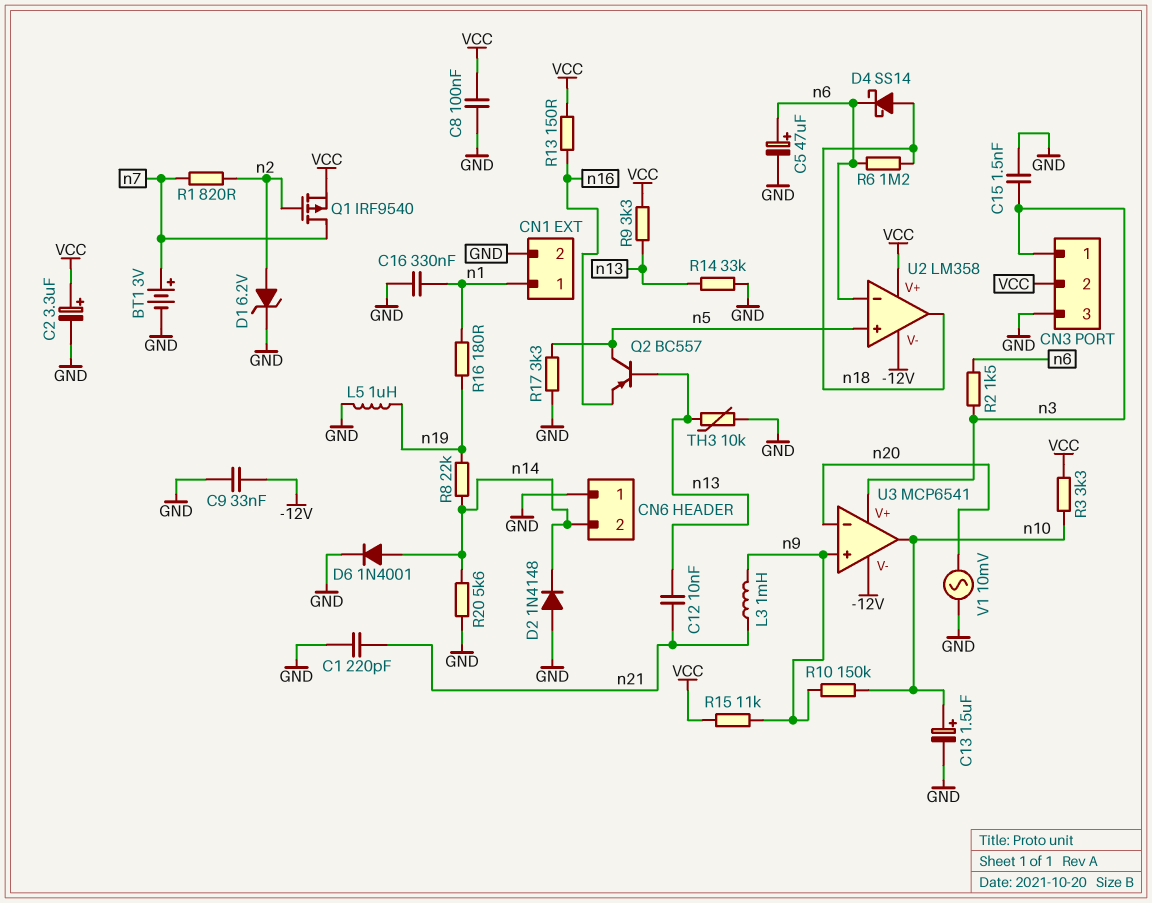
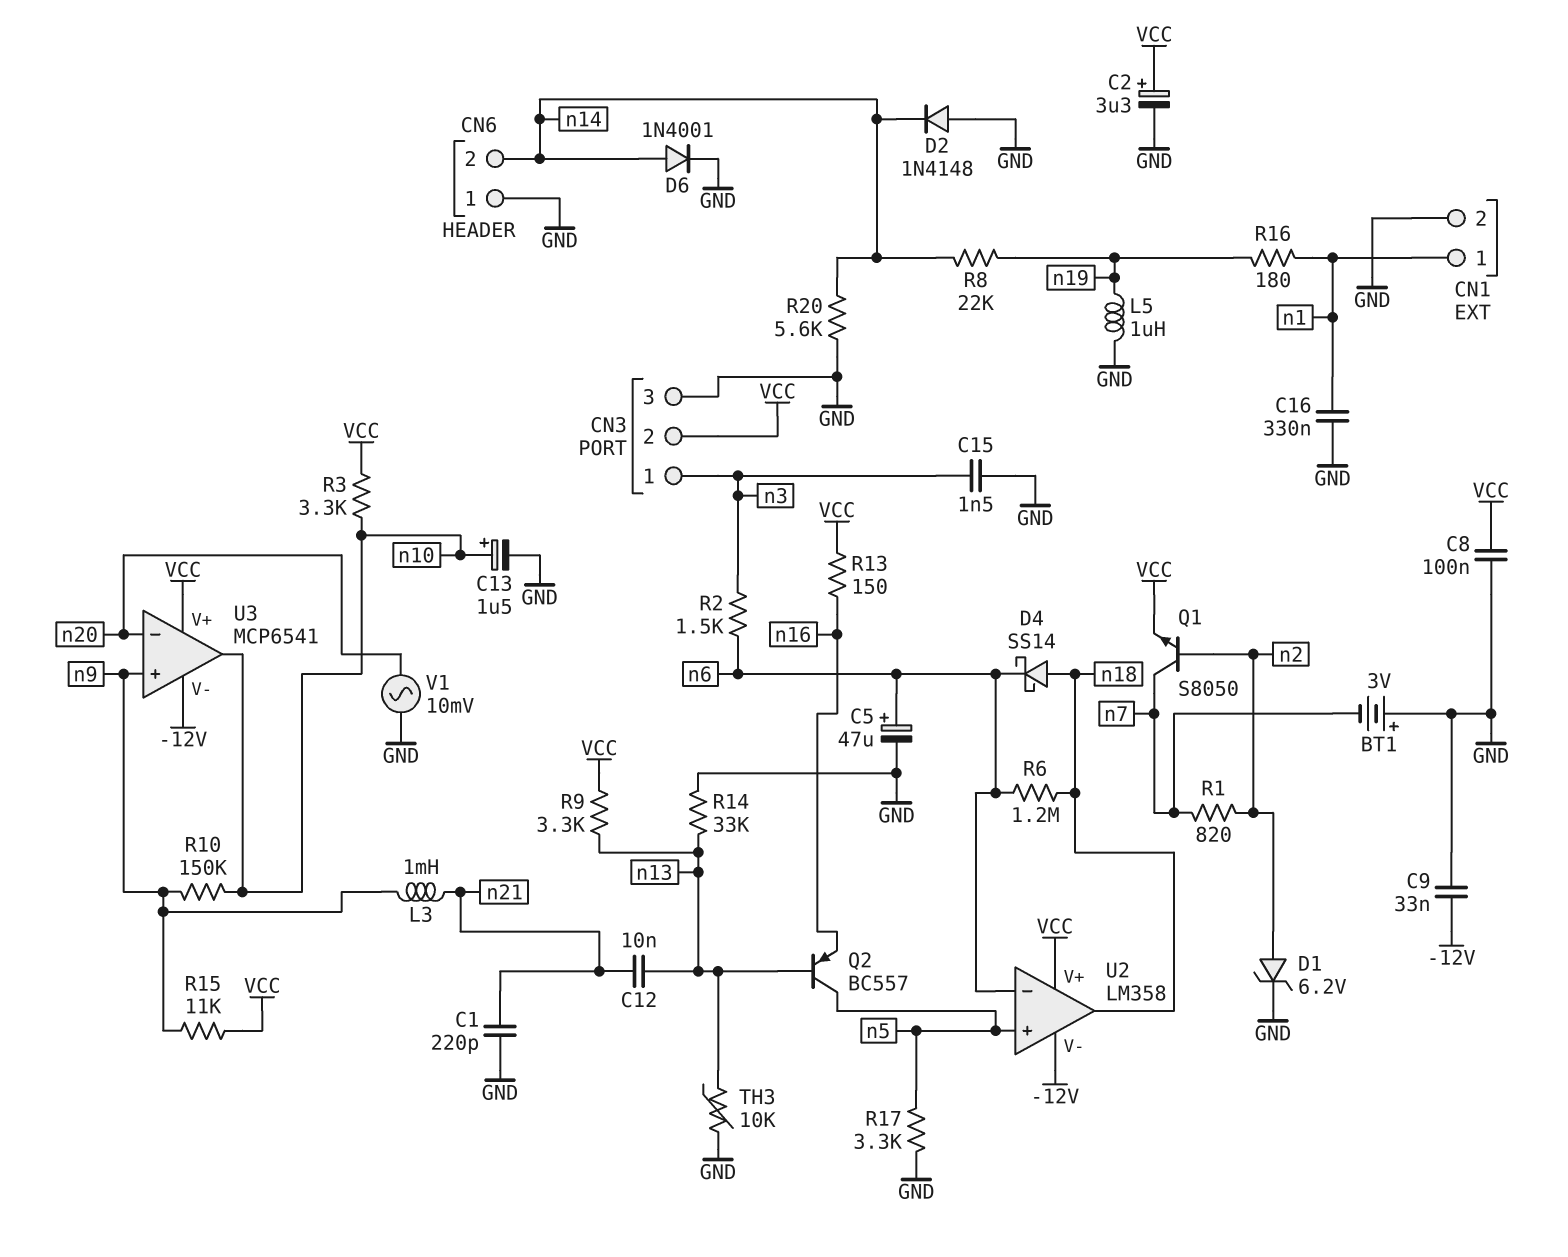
BT1: 3V (plus n7, minus GND) -> 3V (plus GND, minus n7)
Q1: PMOS IRF9540 (G n2, D n7, S VCC) -> NPN S8050 (B n2, C n7, E VCC)
U3 pin V+: n3 -> VCC

